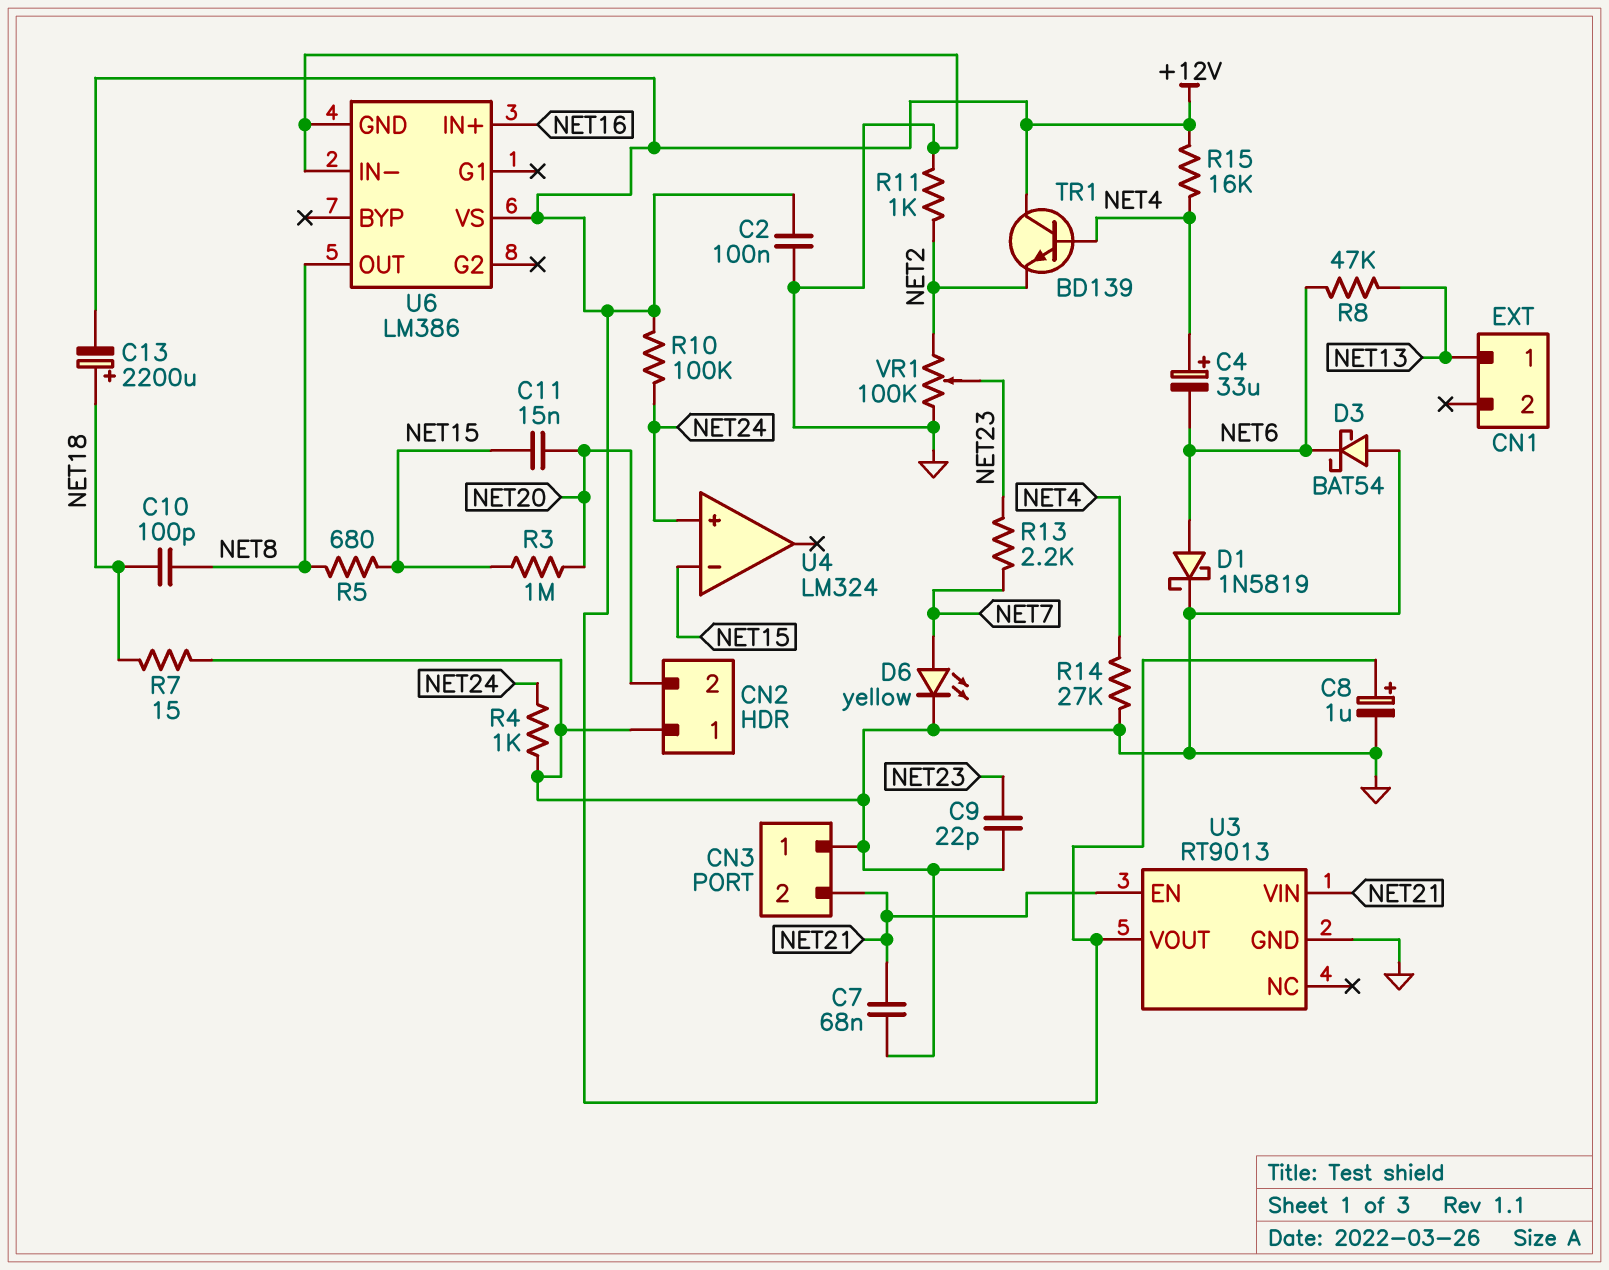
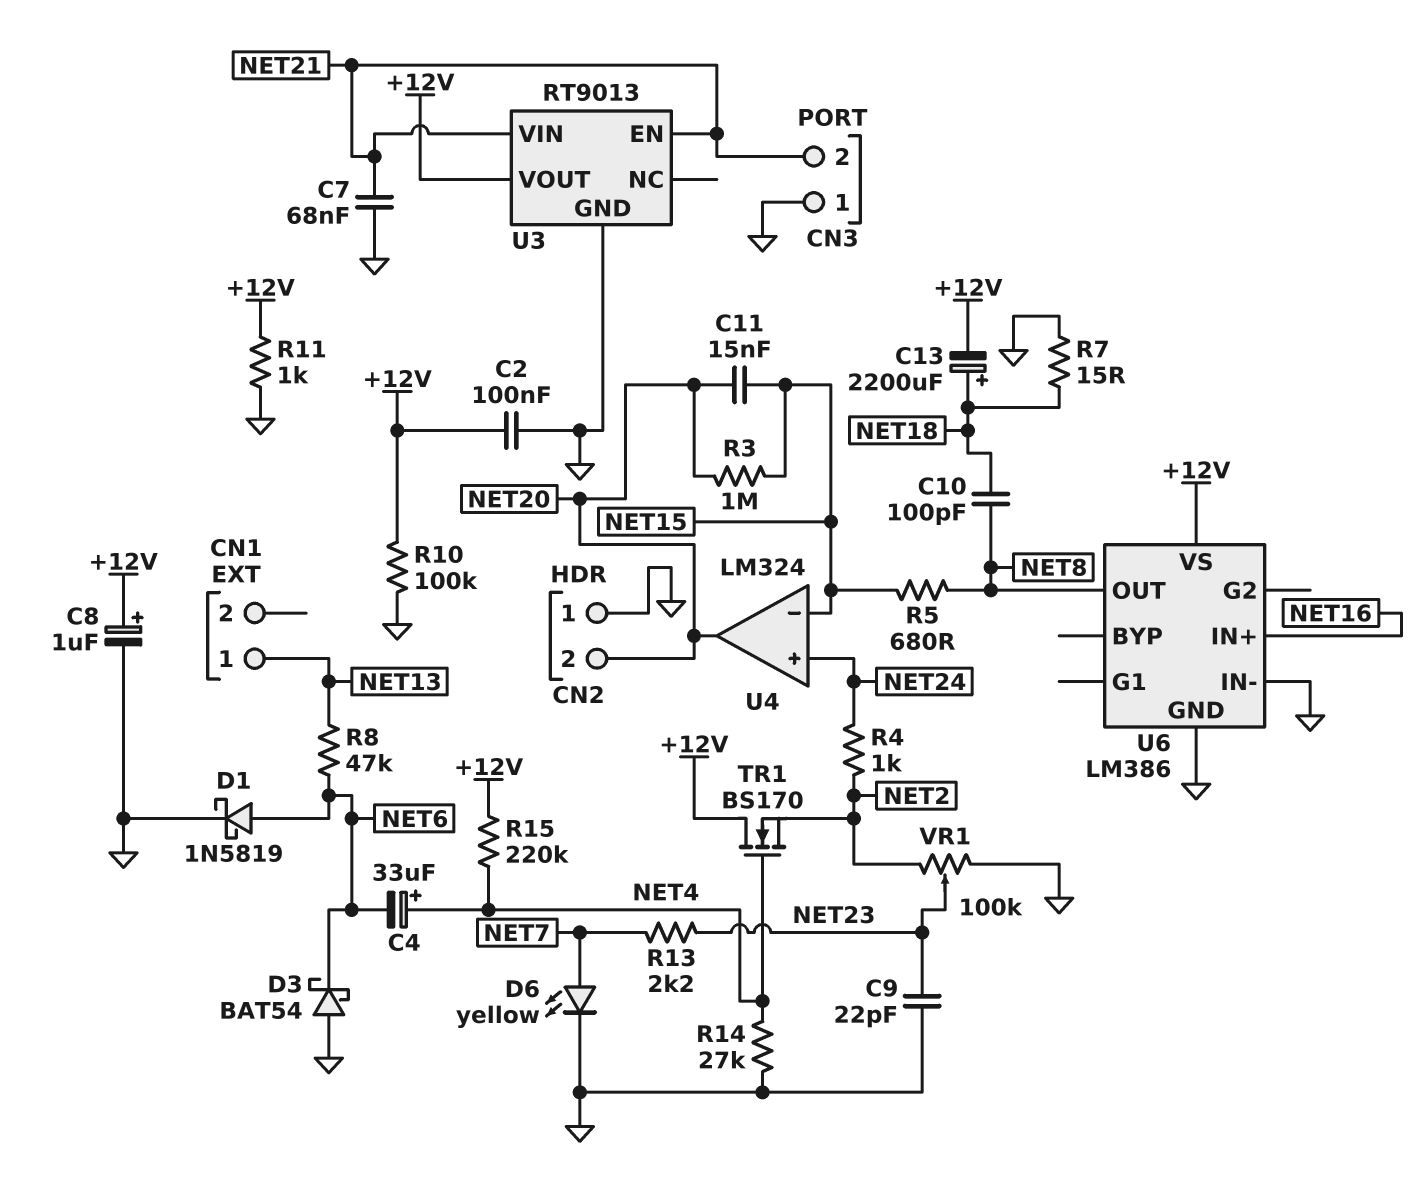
R4: 1k (GND, NET24) -> 1k (NET2, NET24)
R10: 100k (+12V, NET24) -> 100k (+12V, GND)
R11: 1k (GND, NET2) -> 1k (+12V, GND)
R15: 16k (+12V, NET4) -> 220k (+12V, NET4)
TR1: NPN BD139 (B NET4, C +12V, E NET2) -> NMOS BS170 (G NET4, D +12V, S NET2)
U4 pin out: none -> NET20

